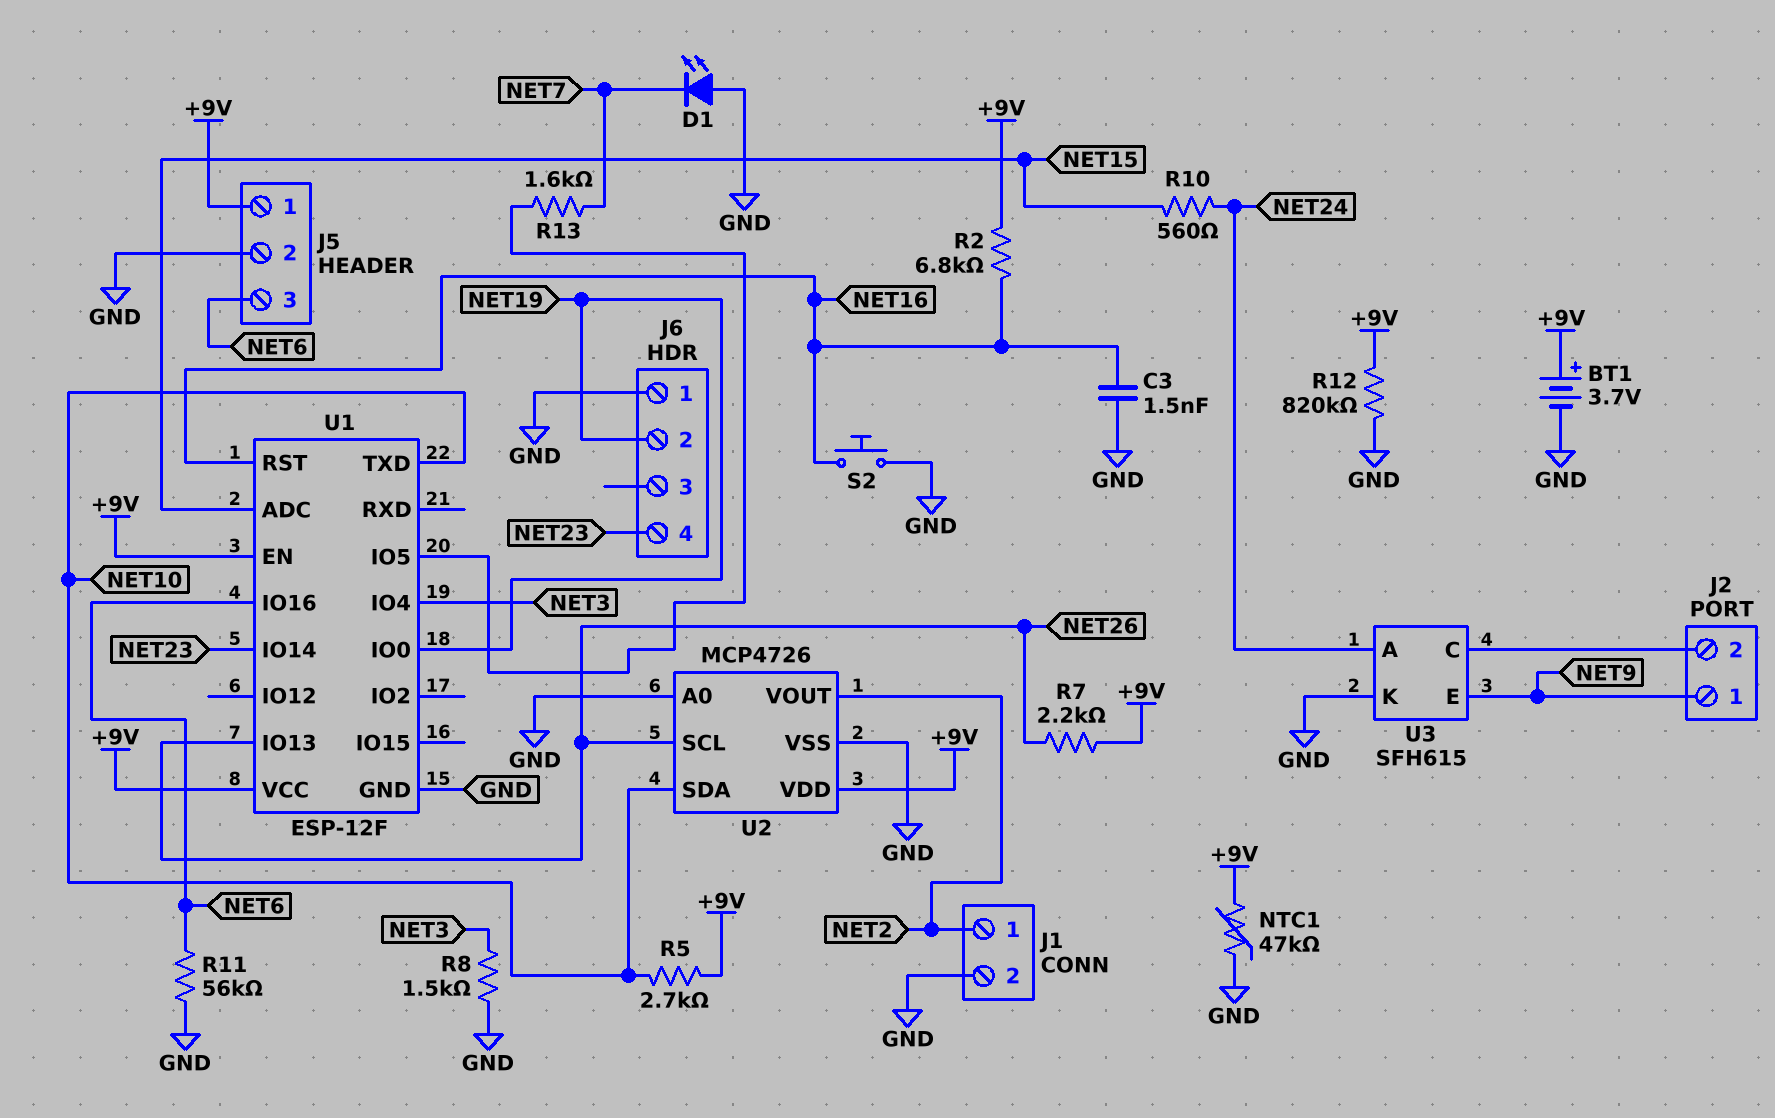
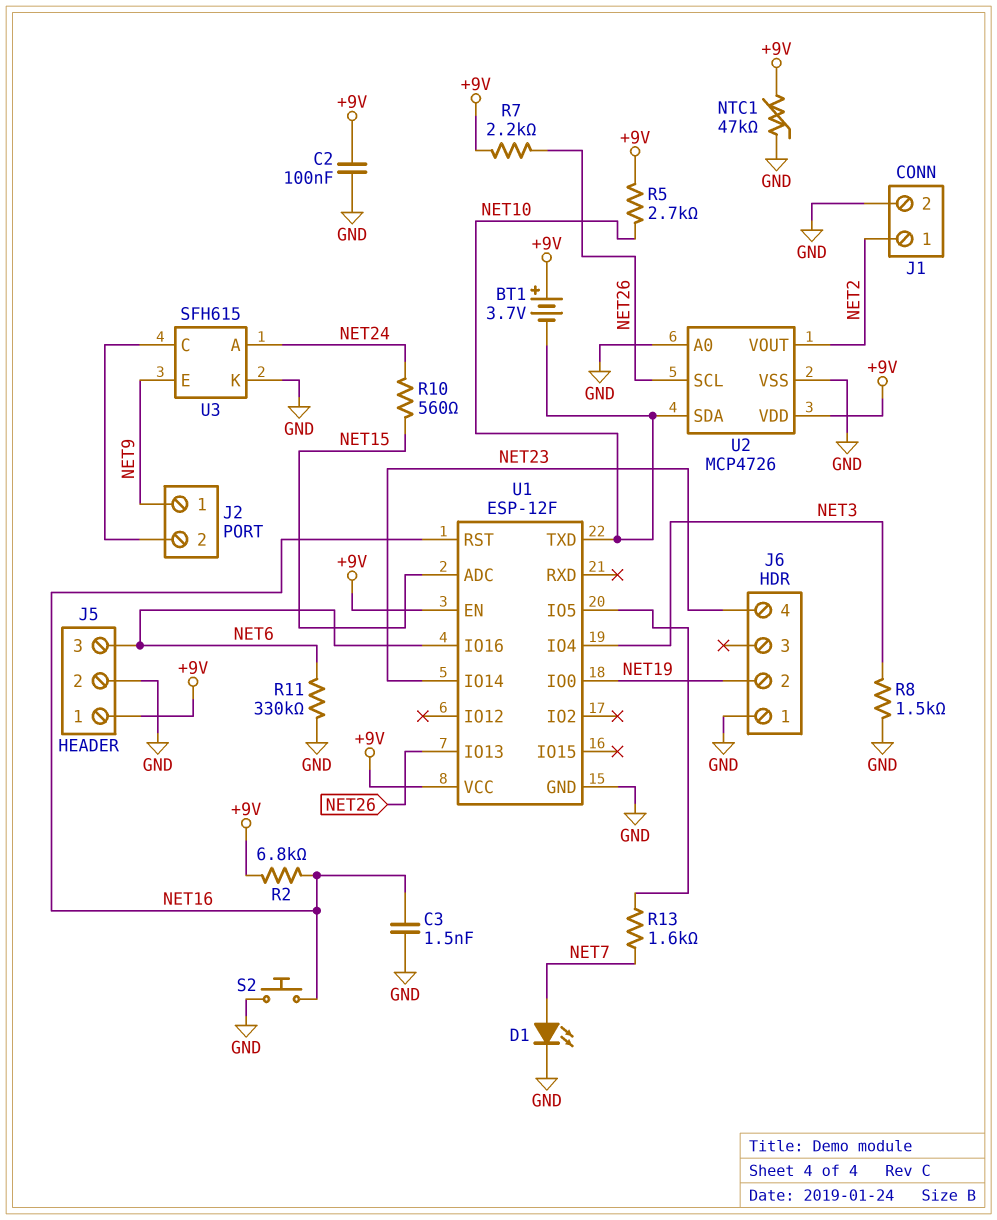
BT1: 3.7V (plus +9V, minus GND) -> 3.7V (plus +9V, minus NET10)
C2: none -> 100nF (+9V, GND)
D1: LED (A GND, K NET7) -> LED (A NET7, K GND)
R11: 56k (GND, NET6) -> 330k (GND, NET6)
R12: 820k (+9V, GND) -> none

